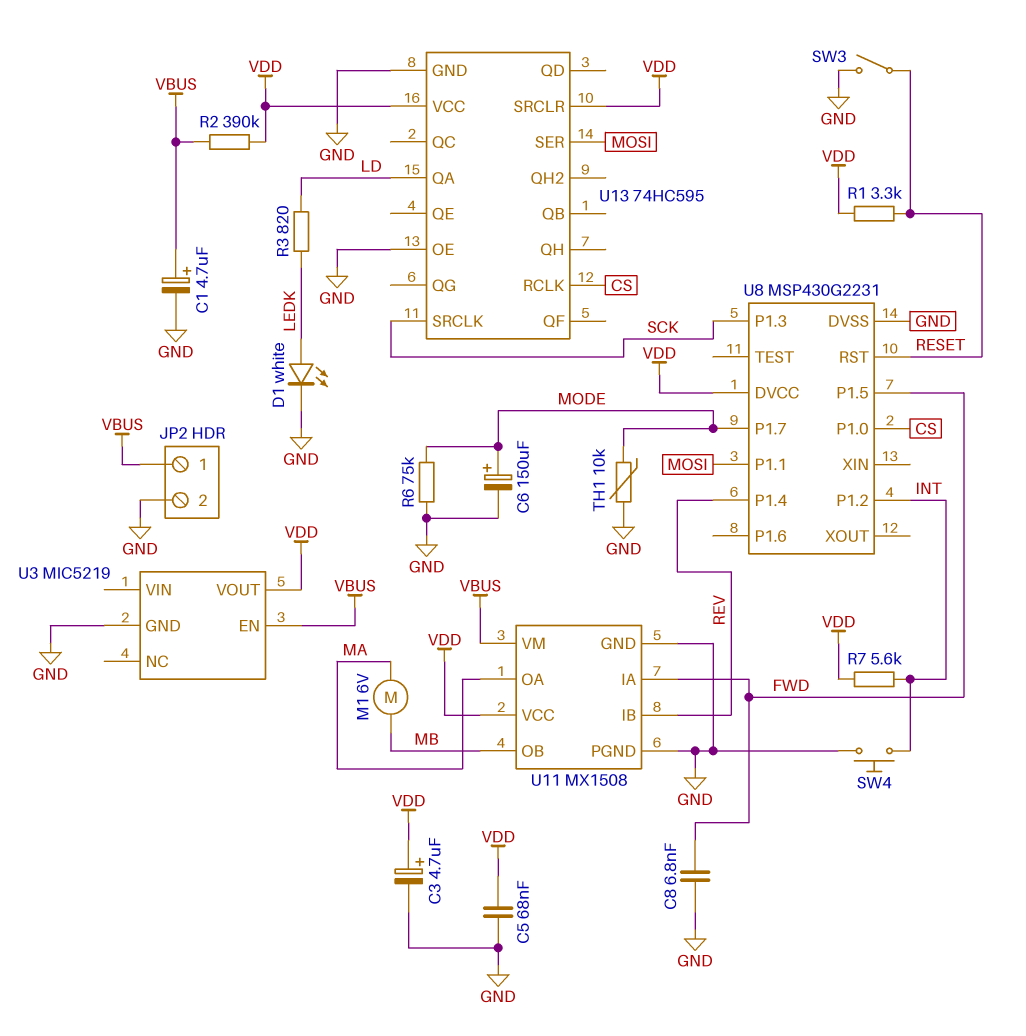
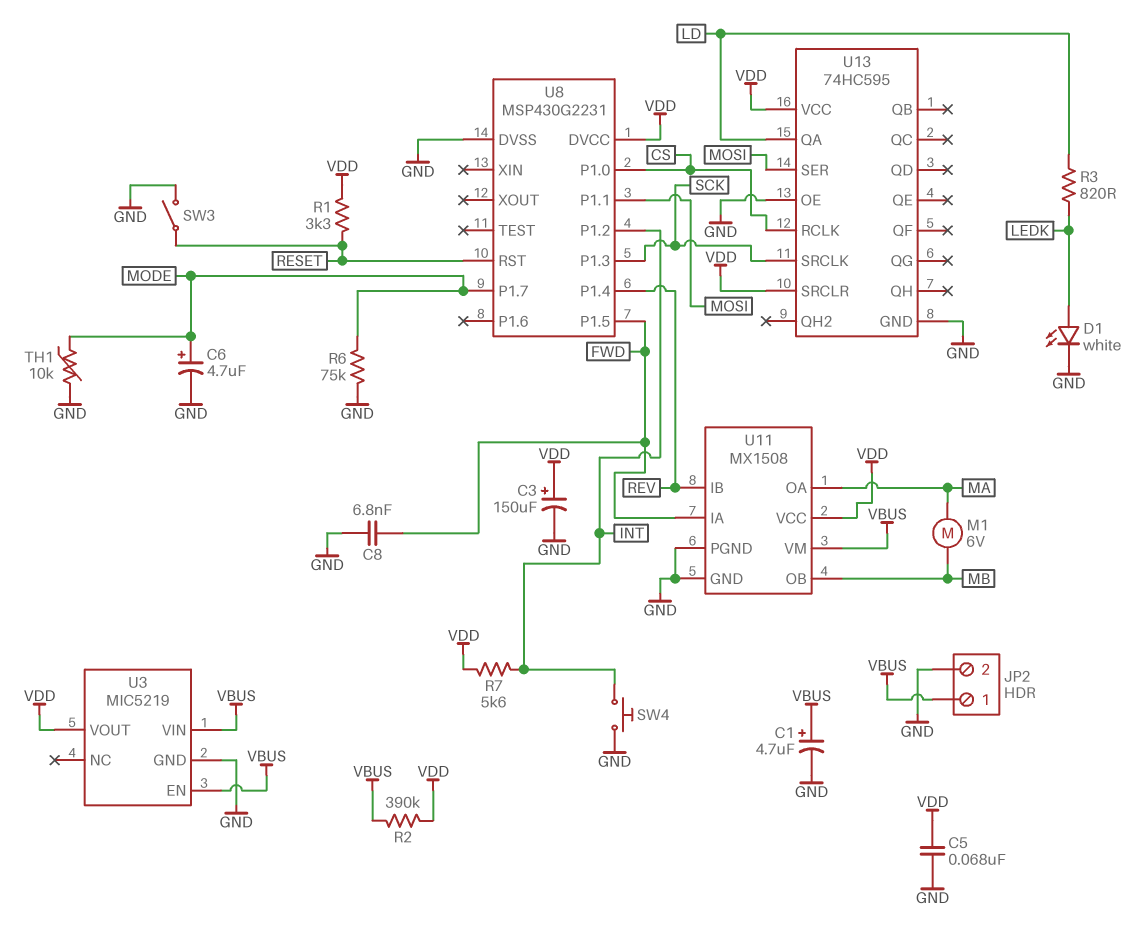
C3: 4.7uF (plus VDD, minus GND) -> 150uF (plus VDD, minus GND)
C6: 150uF (plus MODE, minus GND) -> 4.7uF (plus MODE, minus GND)
U3 pin VIN: none -> VBUS

